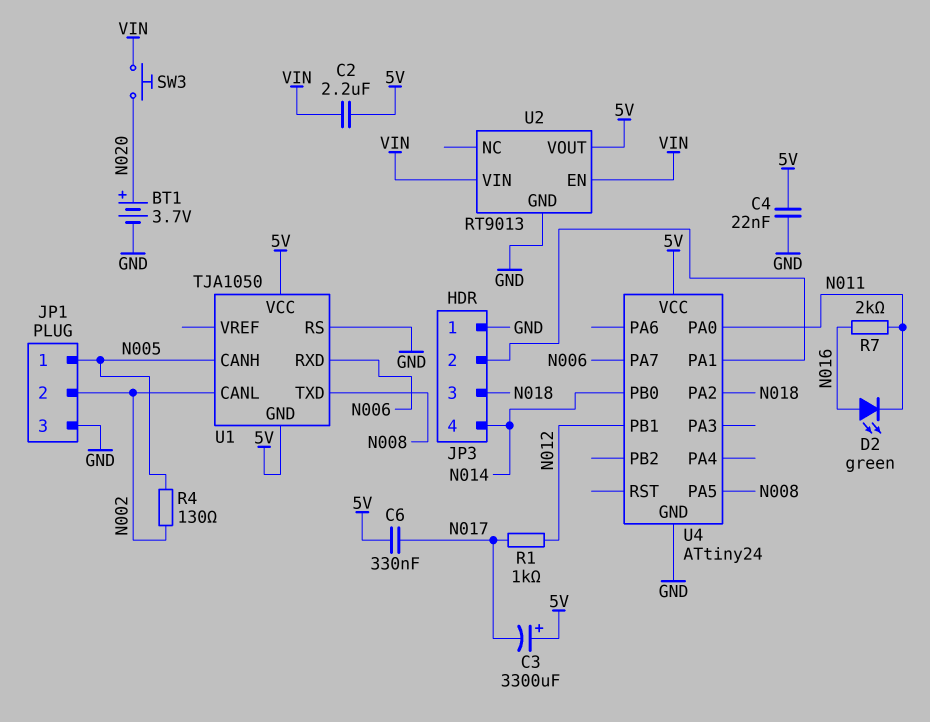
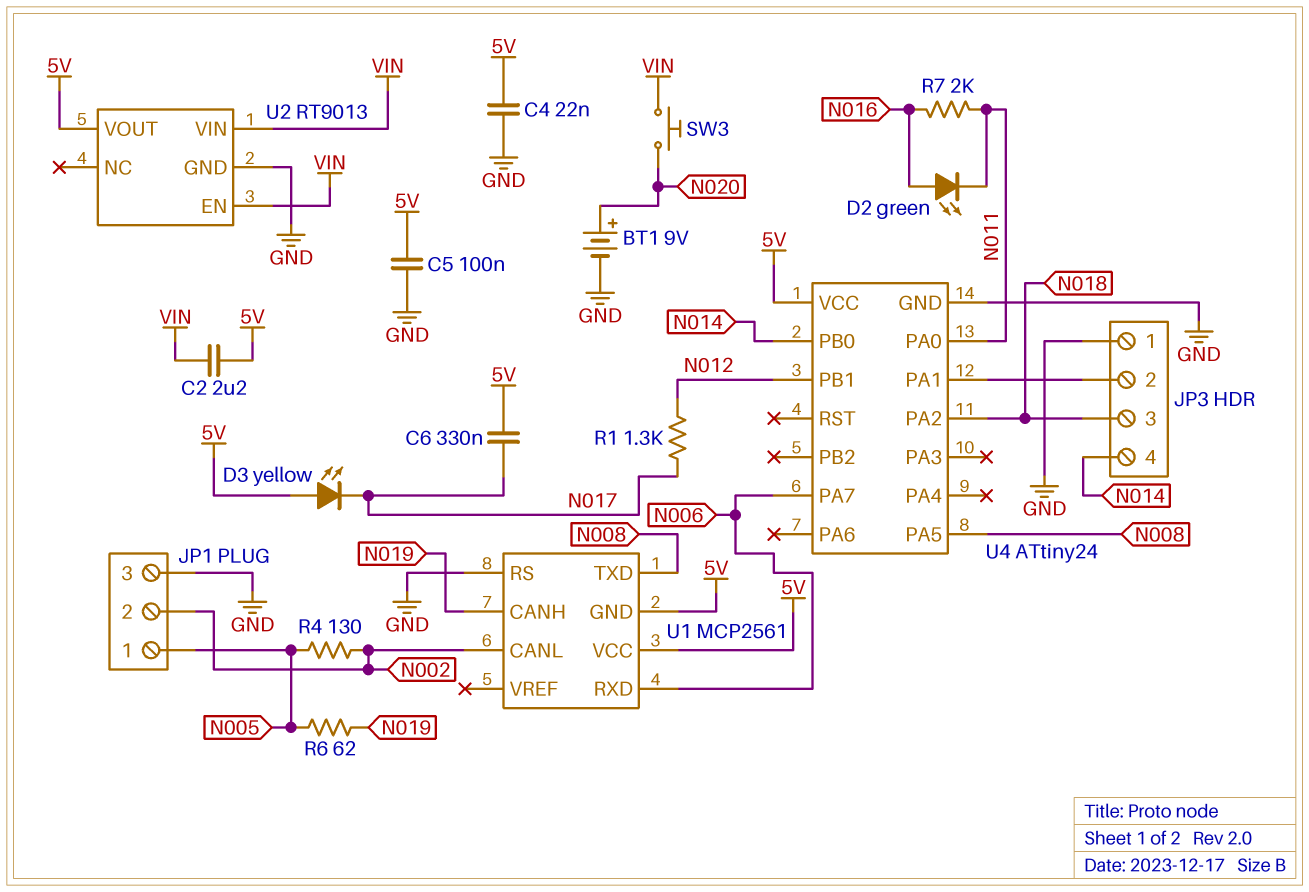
BT1: 3.7V (plus N020, minus GND) -> 9V (plus N020, minus GND)
C3: 3300uF (plus 5V, minus N017) -> none
C5: none -> 100nF (5V, GND)
D3: none -> LED yellow (A 5V, K N017)
R1: 1k (N012, N017) -> 1.3k (N012, N017)
R6: none -> 62 (N005, N019)
U1: TJA1050 -> MCP2561
U1 pin CANH: N005 -> N019

